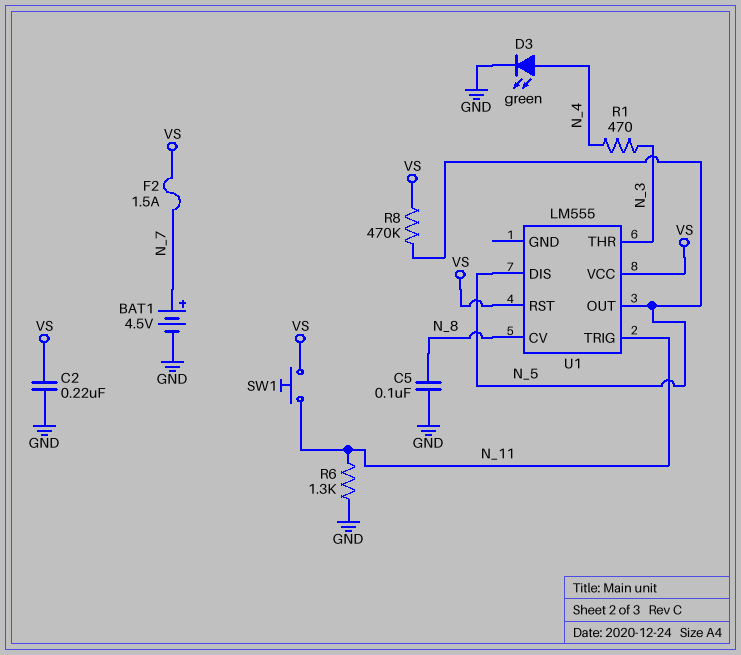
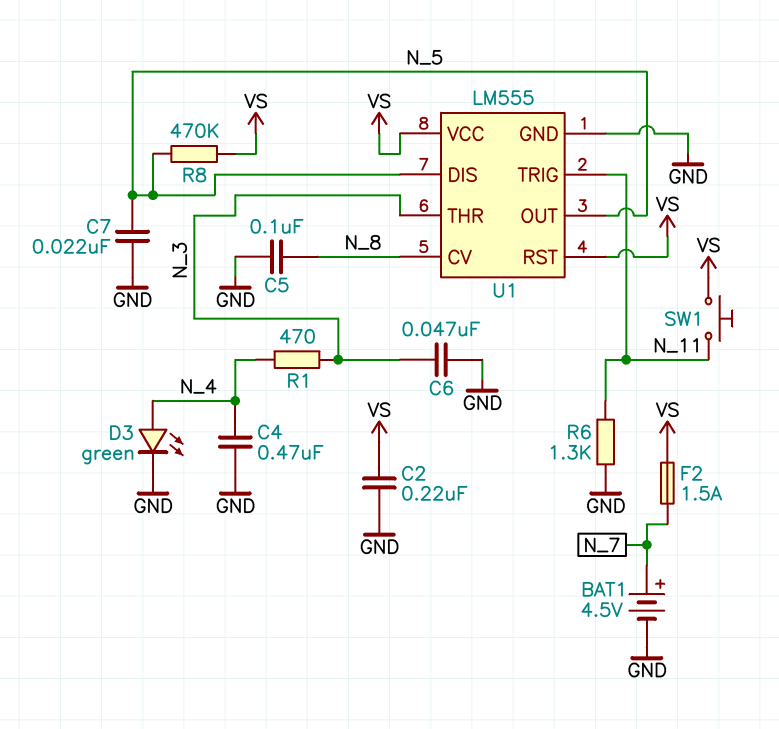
C4: none -> 470nF (GND, N_4)
C6: none -> 47nF (GND, N_3)
C7: none -> 22nF (GND, N_5)
U1 pin GND: none -> GND

